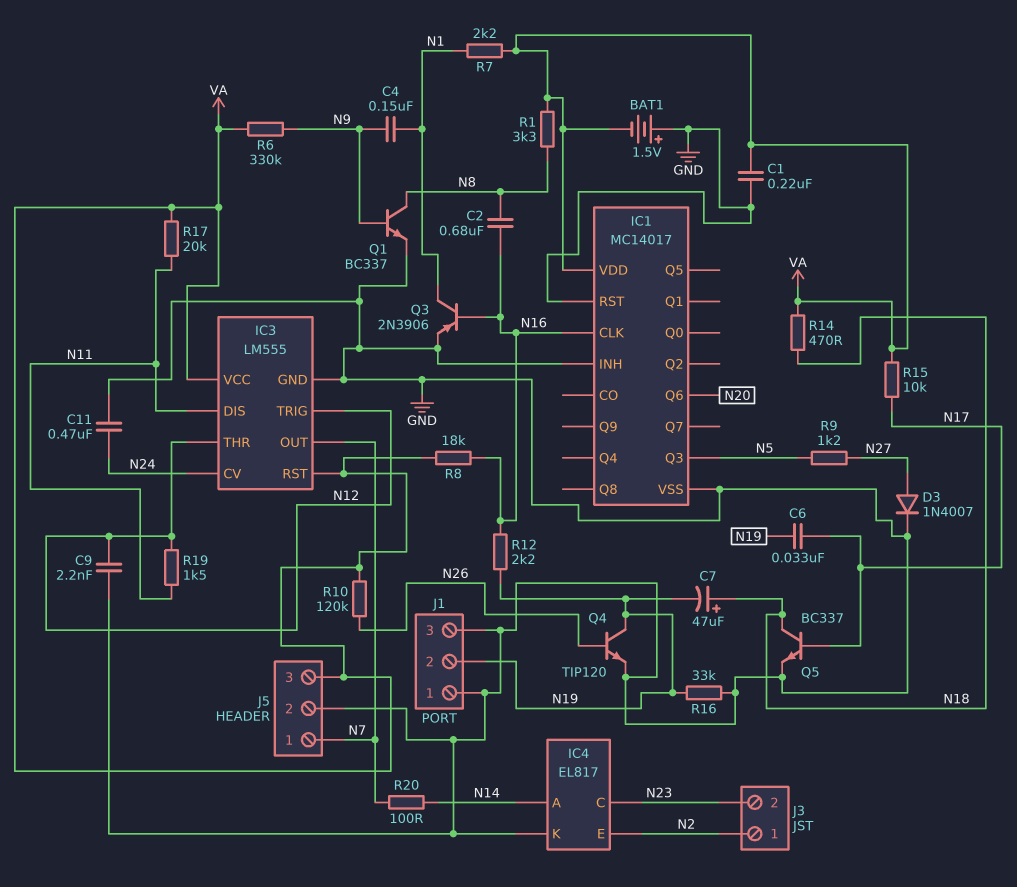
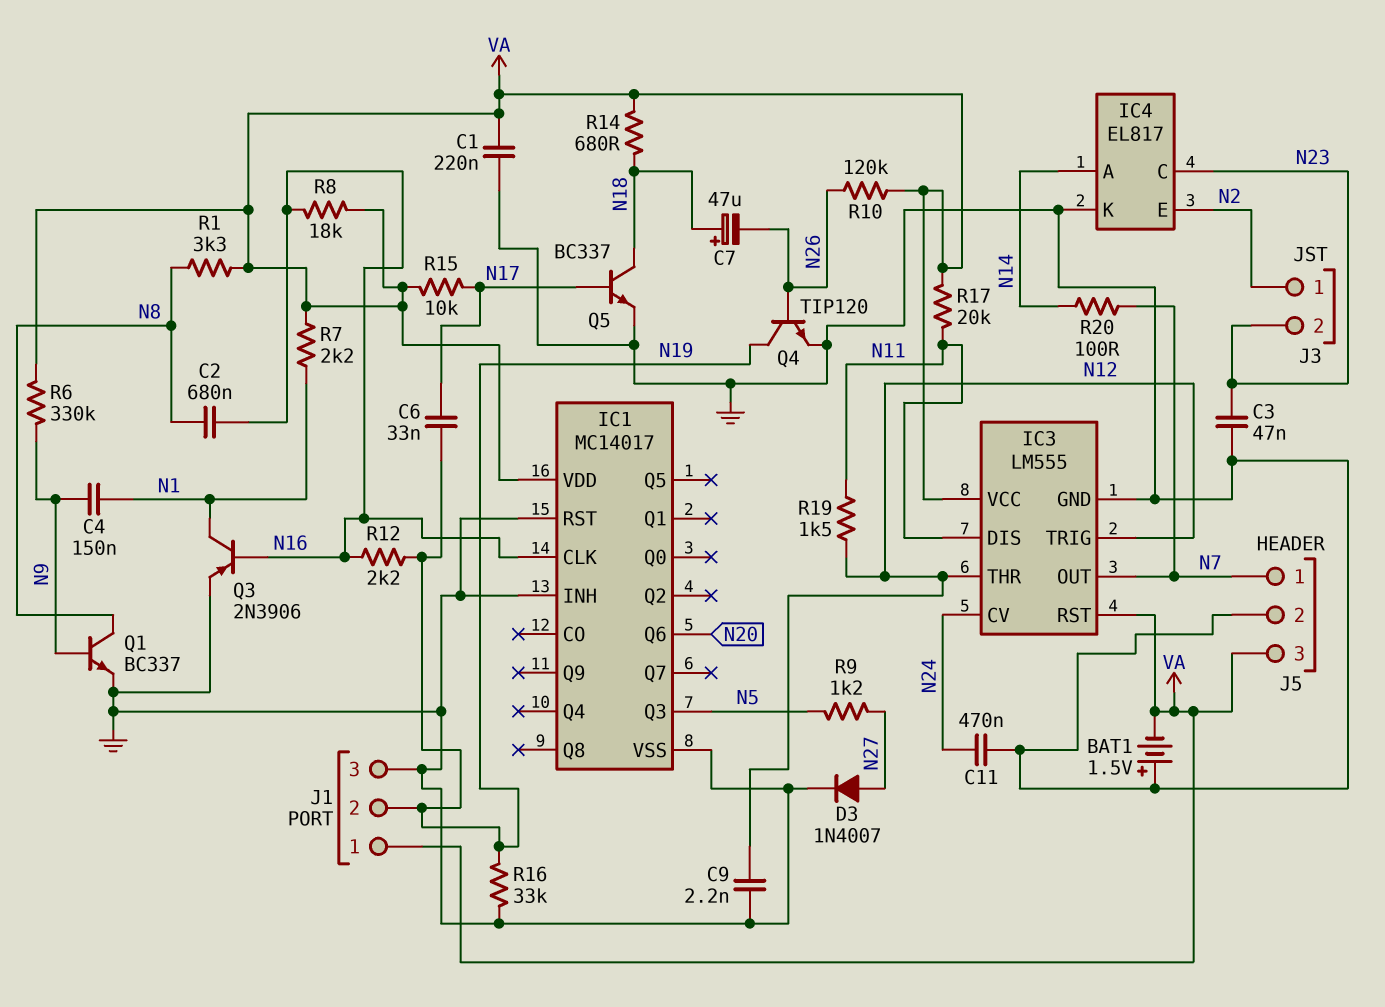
C3: none -> 47nF (GND, N23)
C7: 47uF (plus N18, minus N19) -> 47uF (plus N18, minus N26)
J1 pin 1: GND -> VA
R14: 470 (N18, VA) -> 680 (N18, VA)

